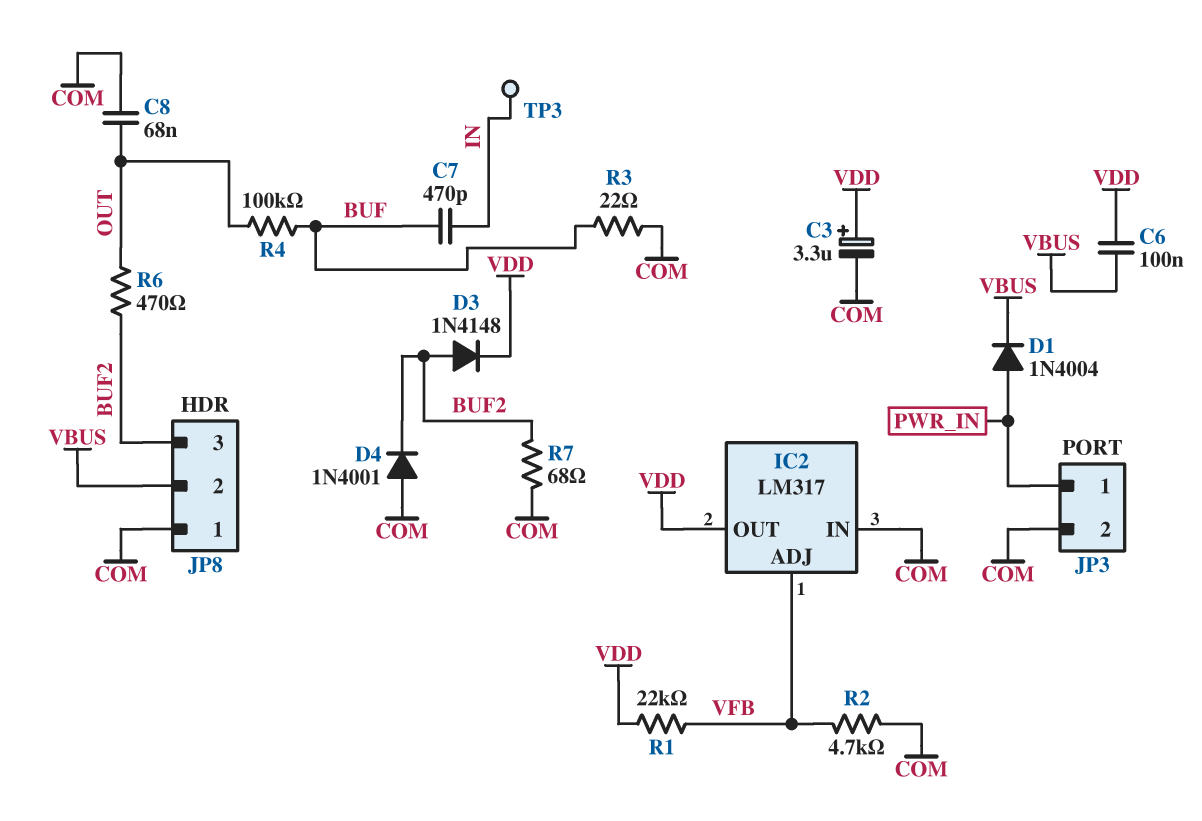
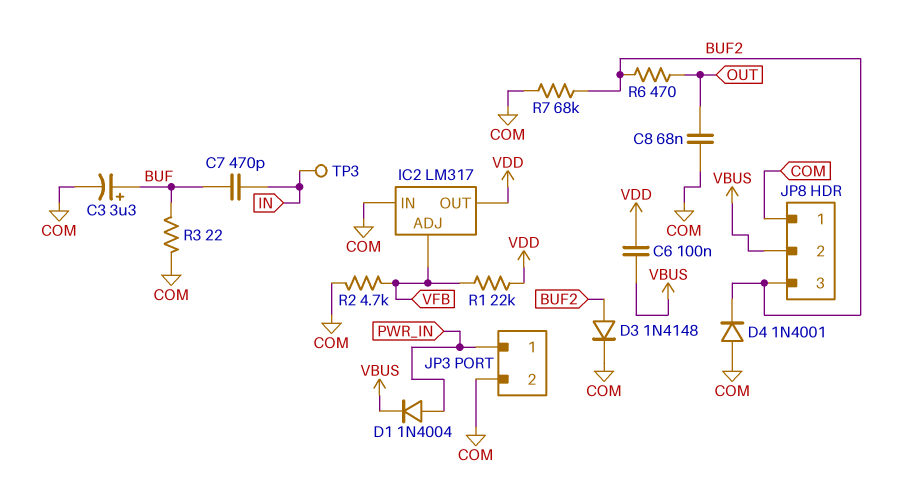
C3: 3.3uF (plus VDD, minus COM) -> 3.3uF (plus BUF, minus COM)
D3: diode 1N4148 (A BUF2, K VDD) -> diode 1N4148 (A BUF2, K COM)
R4: 100k (BUF, OUT) -> none
R7: 68 (BUF2, COM) -> 68k (BUF2, COM)

